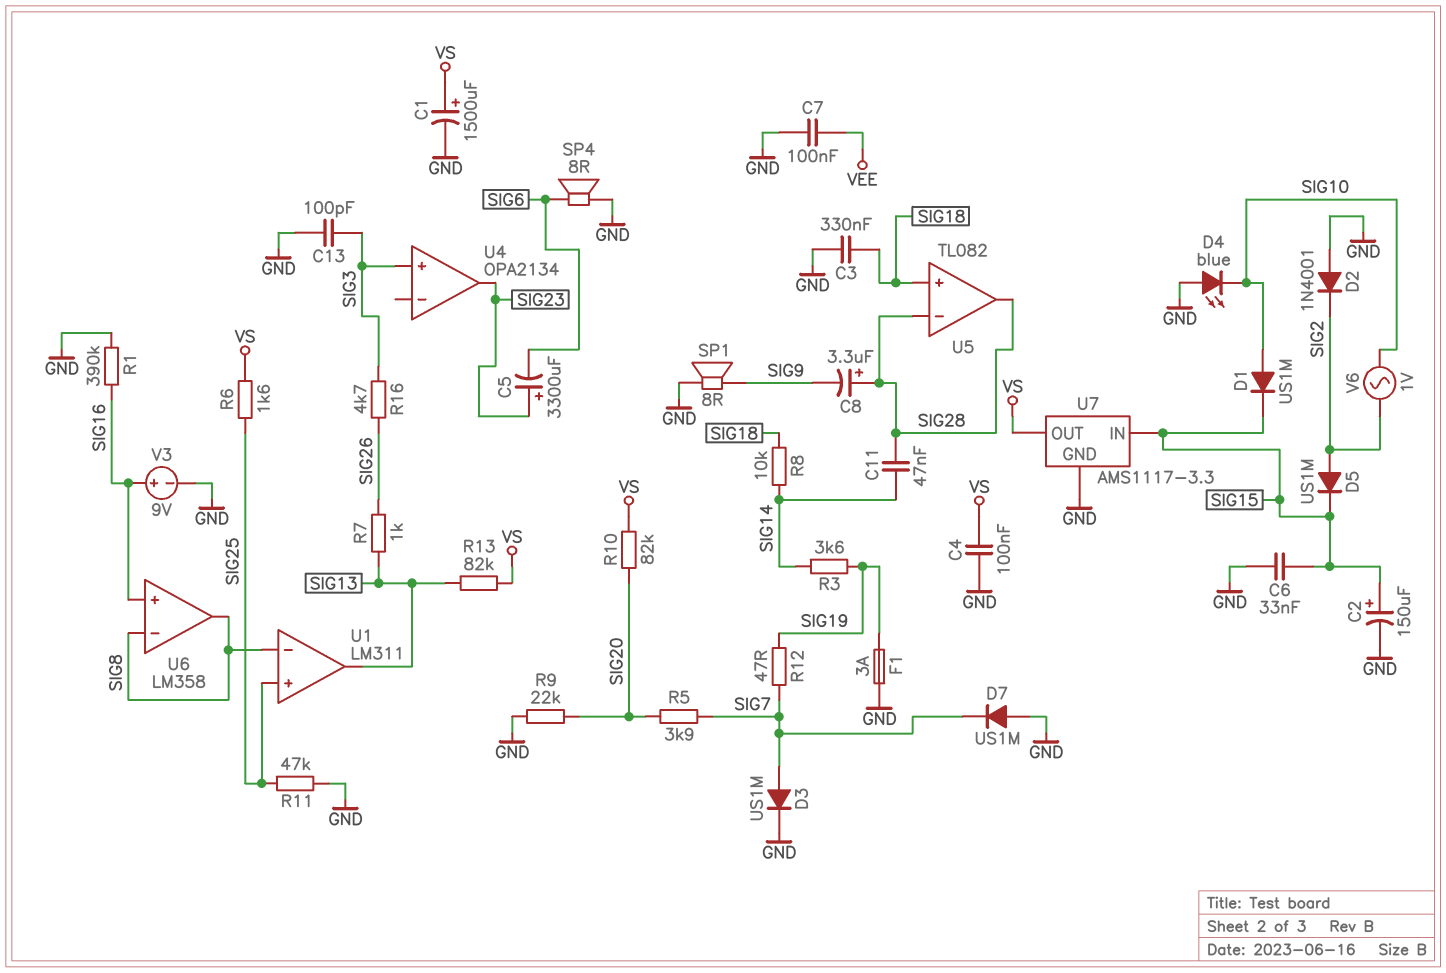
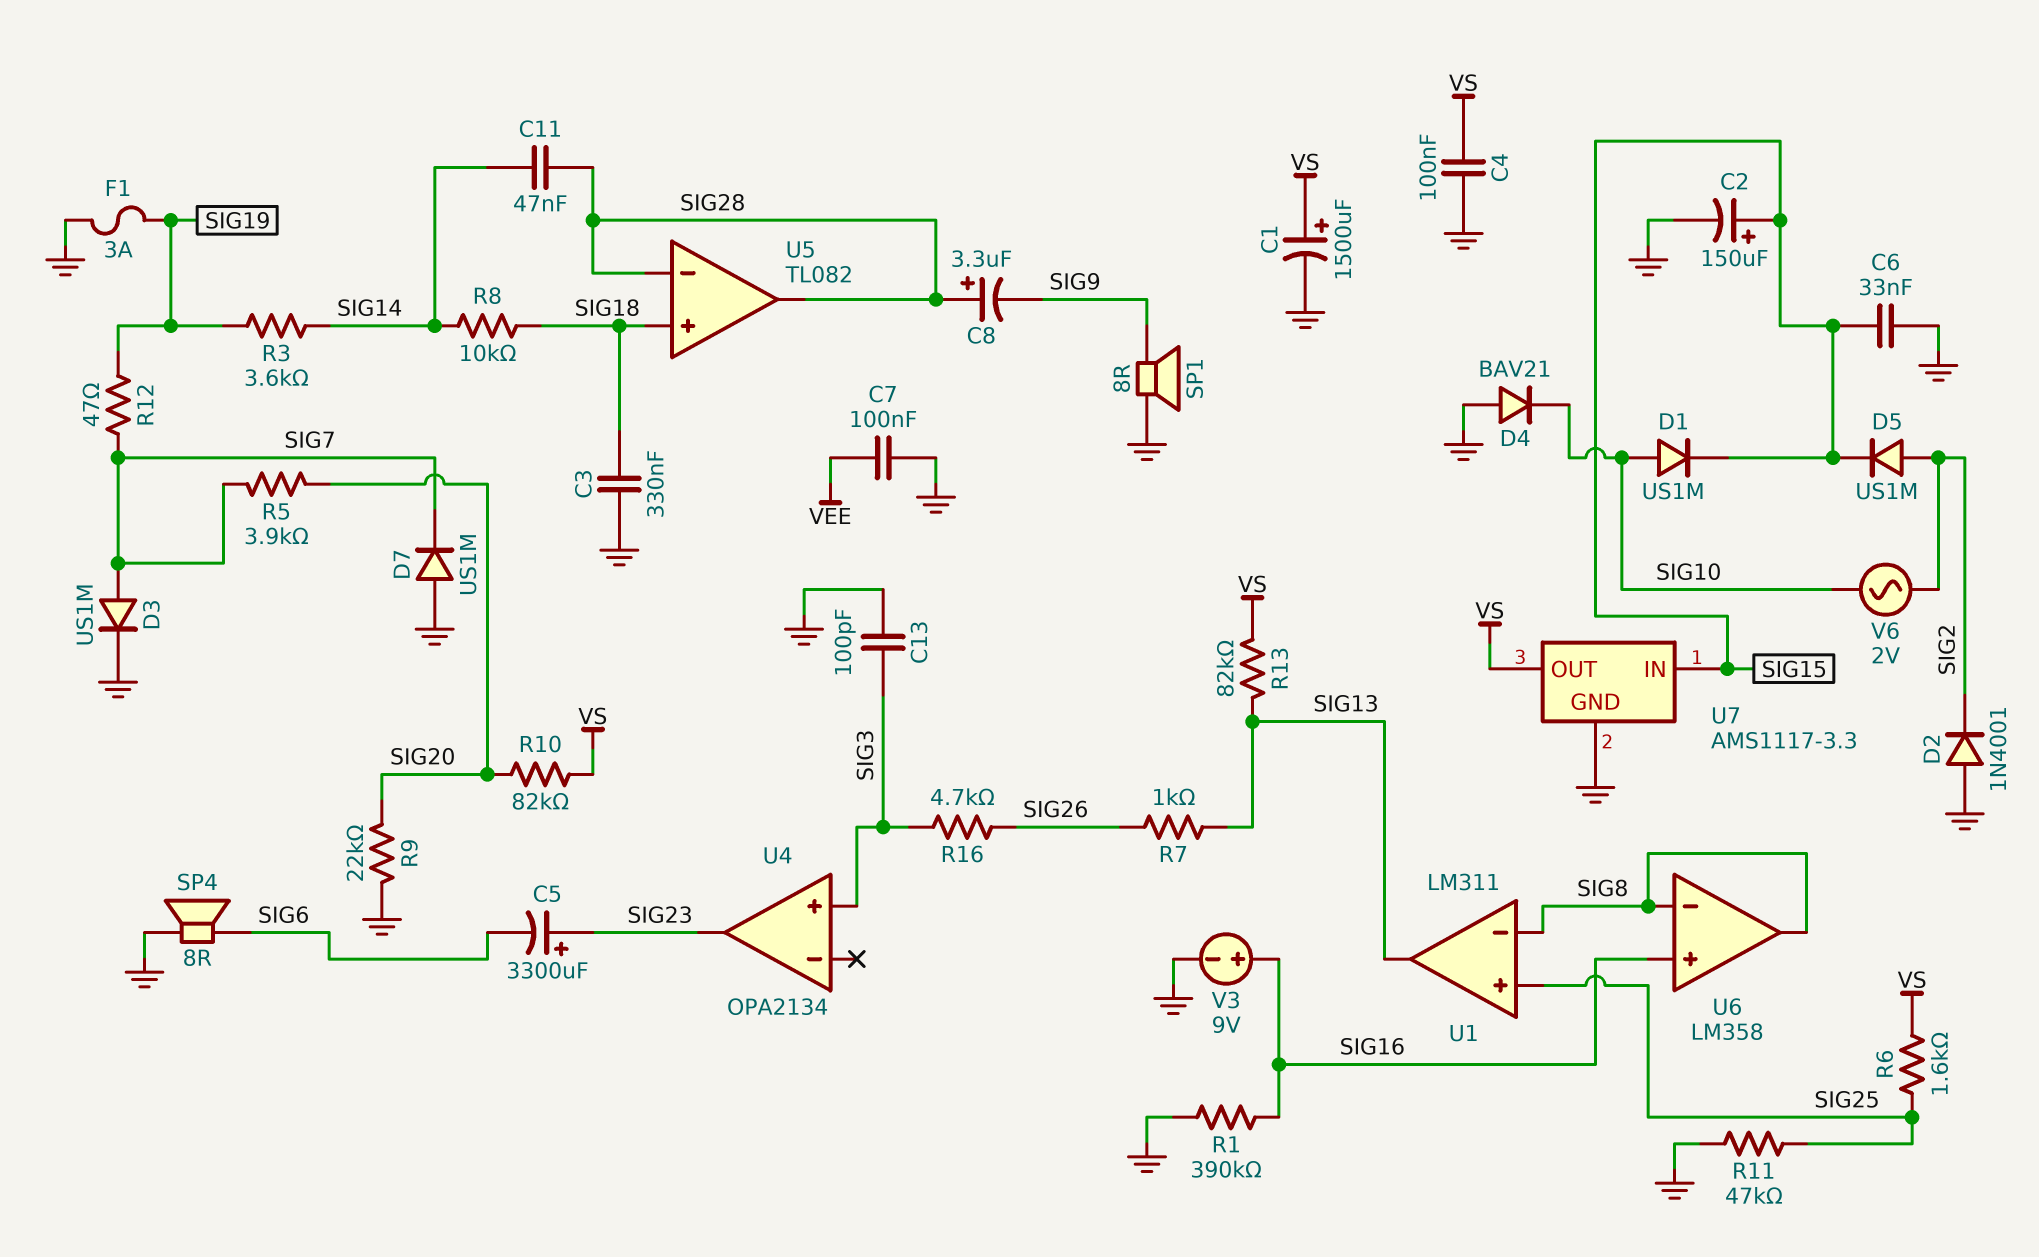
D4: LED blue (A GND, K SIG10) -> diode BAV21 (A GND, K SIG10)
V6: AC 1V (SIG2, SIG10) -> AC 2V (SIG2, SIG10)

